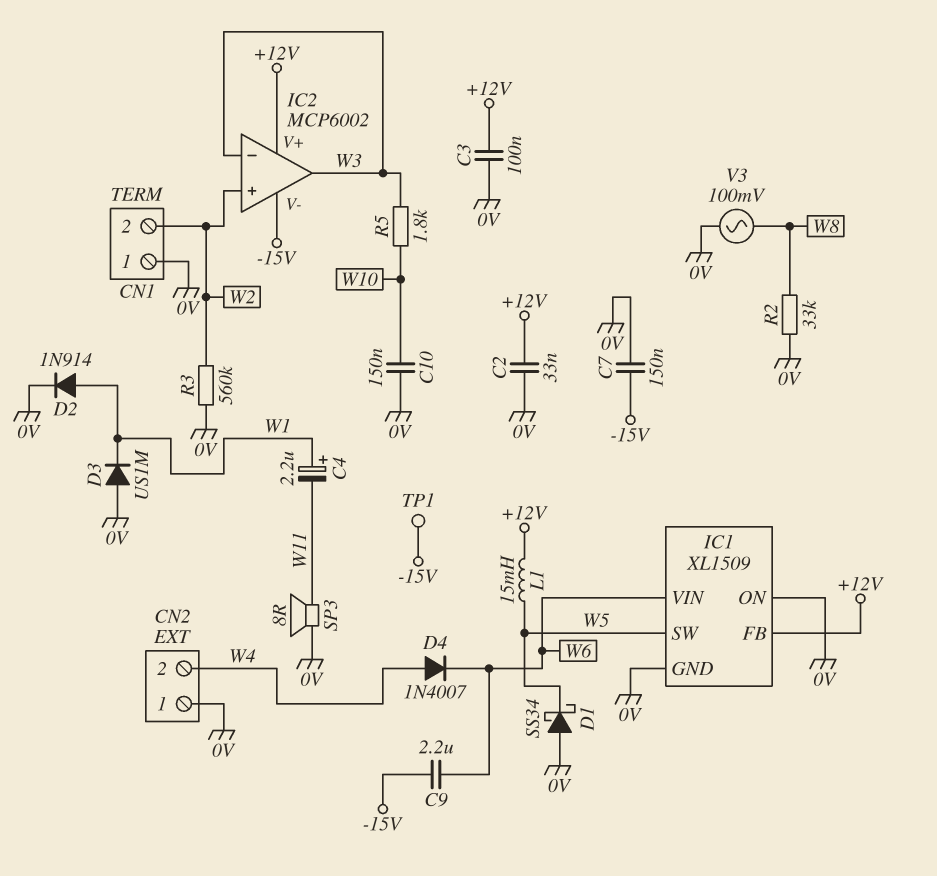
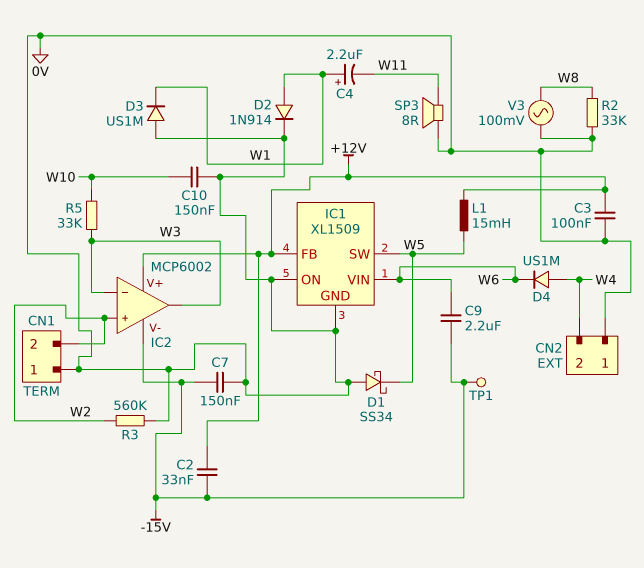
C2: 33nF (+12V, 0V) -> 33nF (+12V, -15V)
D4: diode 1N4007 (A W4, K W6) -> diode US1M (A W4, K W6)
R5: 1.8k (W3, W10) -> 33k (W3, W10)

